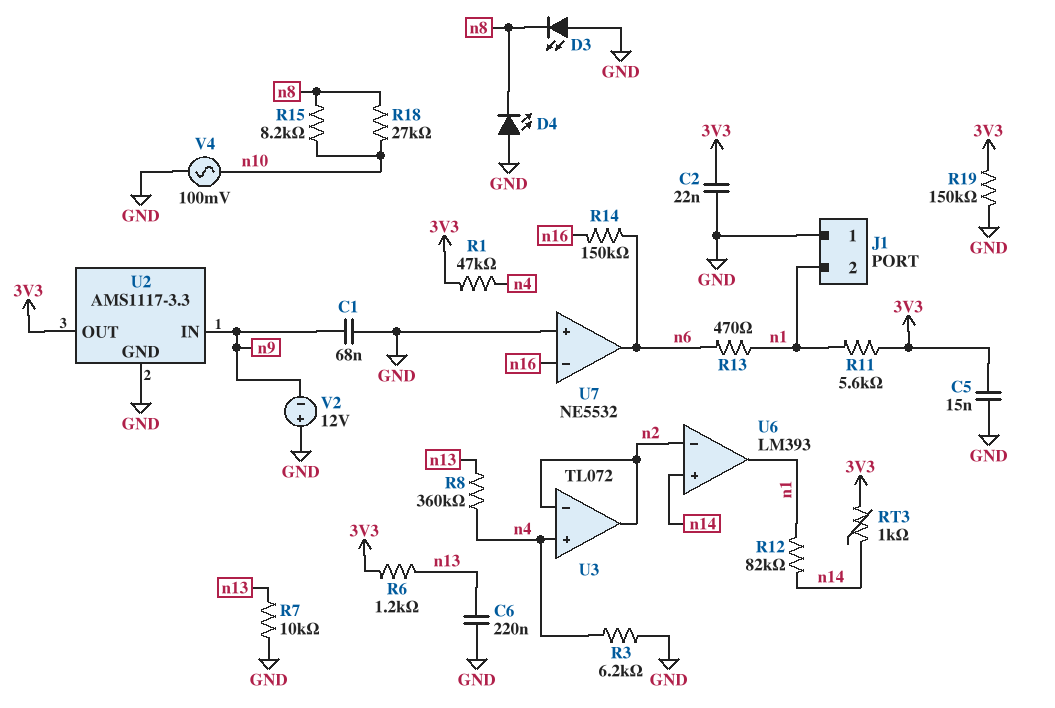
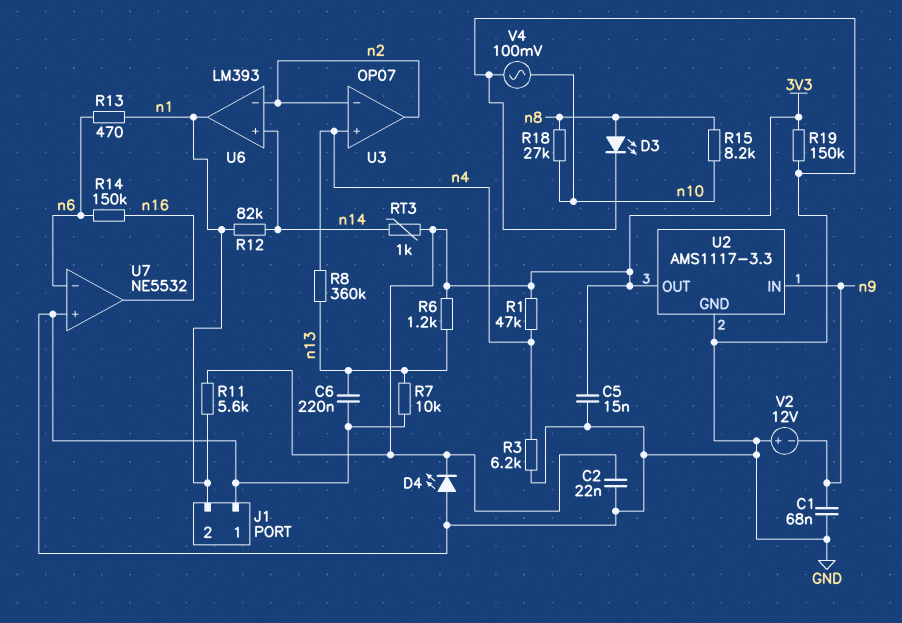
D3: LED (A GND, K n8) -> LED (A n8, K GND)
D4: LED (A GND, K n8) -> LED (A GND, K 3V3)
U3: TL072 -> OP07
U7 pin in-: n16 -> n6
U7 pin out: n6 -> n16

